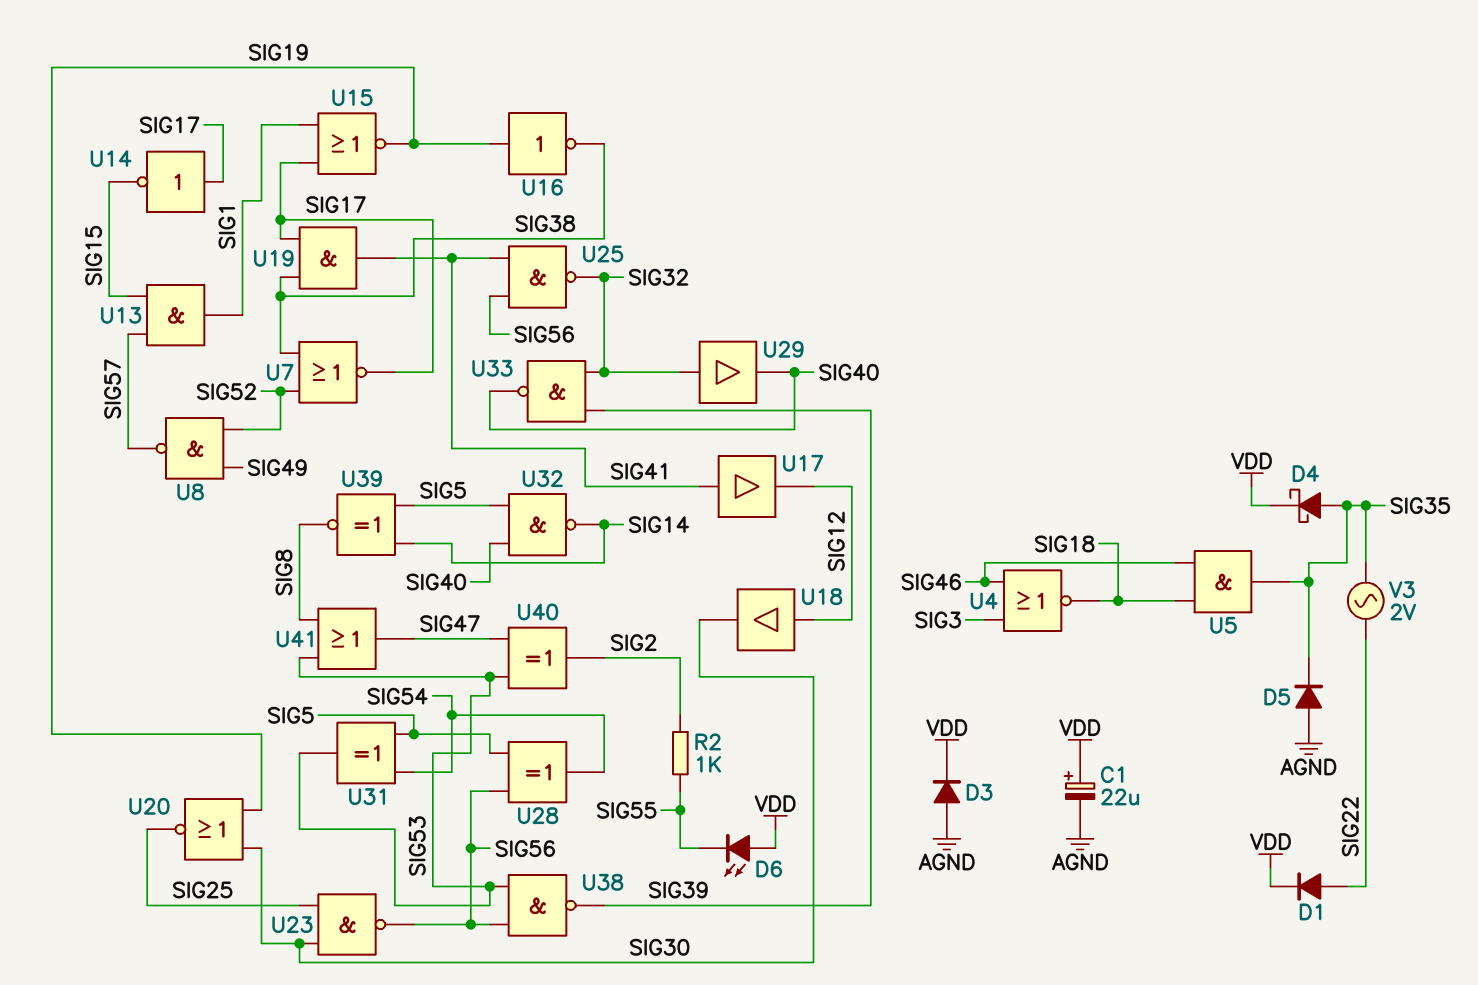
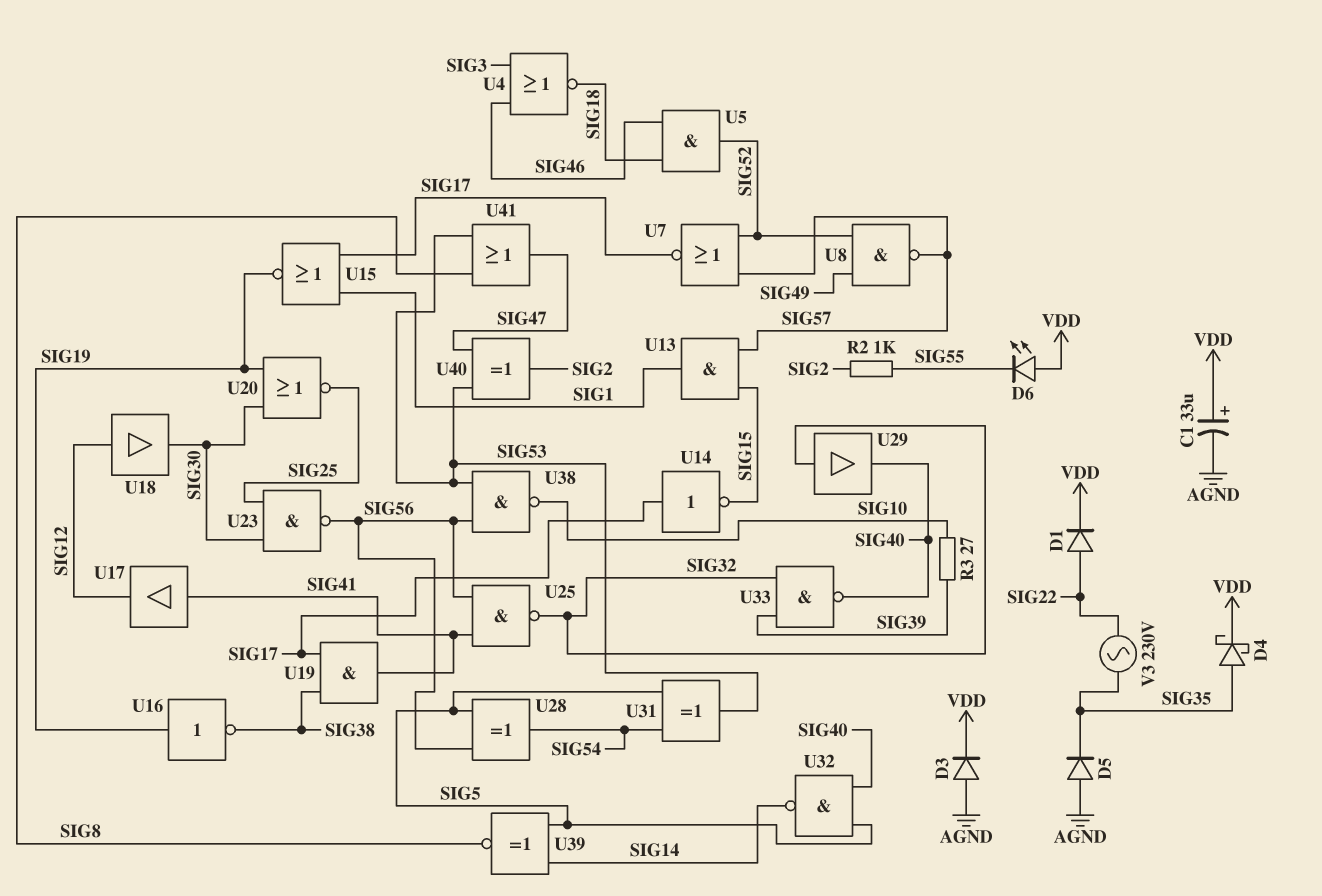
C1: 22uF (plus VDD, minus AGND) -> 33uF (plus VDD, minus AGND)
R3: none -> 27 (SIG10, SIG39)
U5: AND (in SIG18, in SIG46, out SIG35) -> AND (in SIG18, in SIG46, out SIG52)
U7: NOR (in SIG38, in SIG52, out SIG17) -> NOR (in SIG52, in SIG57, out SIG17)
U38: NAND (in SIG53, in SIG56, out SIG39) -> NAND (in SIG53, in SIG56, out SIG10)
V3: AC 2V (SIG22, SIG35) -> AC 230V (SIG22, SIG35)

